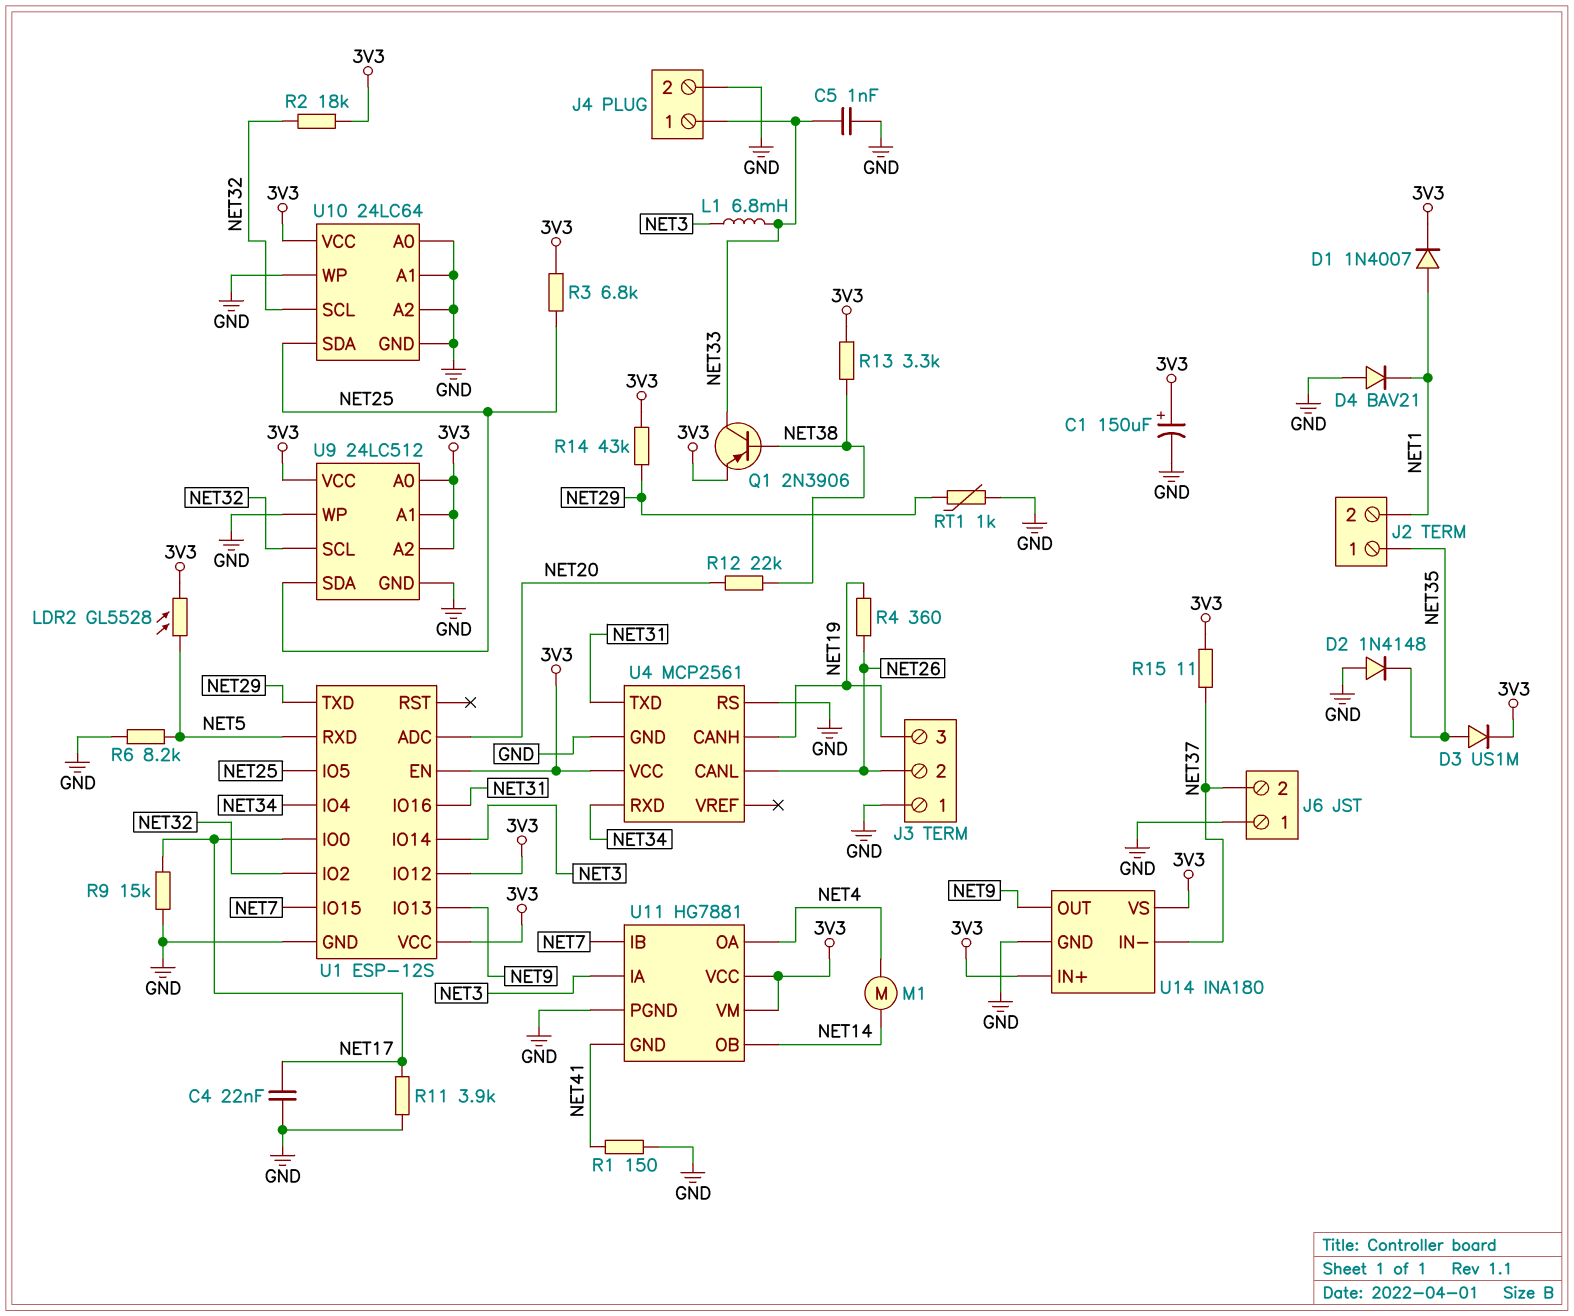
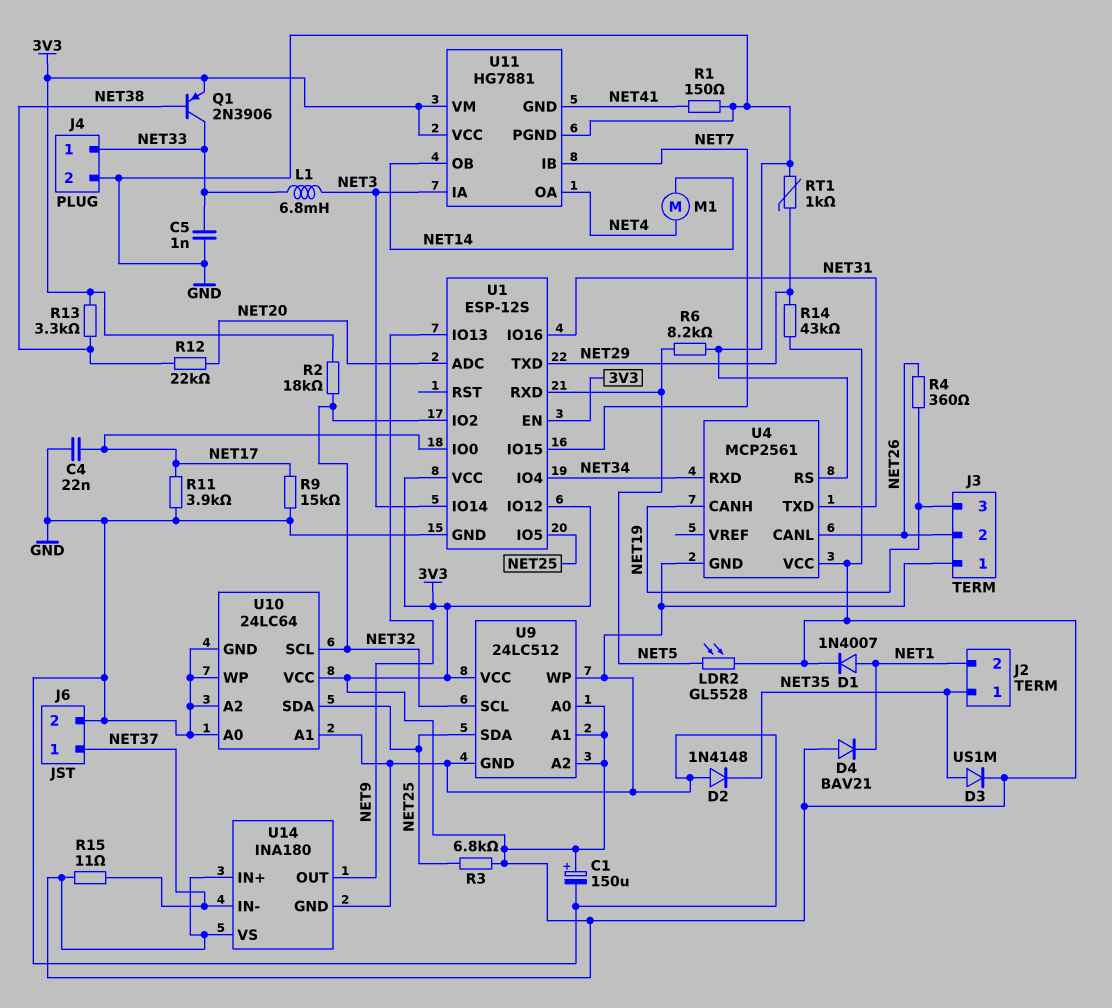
D4: diode BAV21 (A GND, K NET1) -> diode BAV21 (A 3V3, K NET1)
J6 pin 1: GND -> NET37
J6 pin 2: NET37 -> GND

